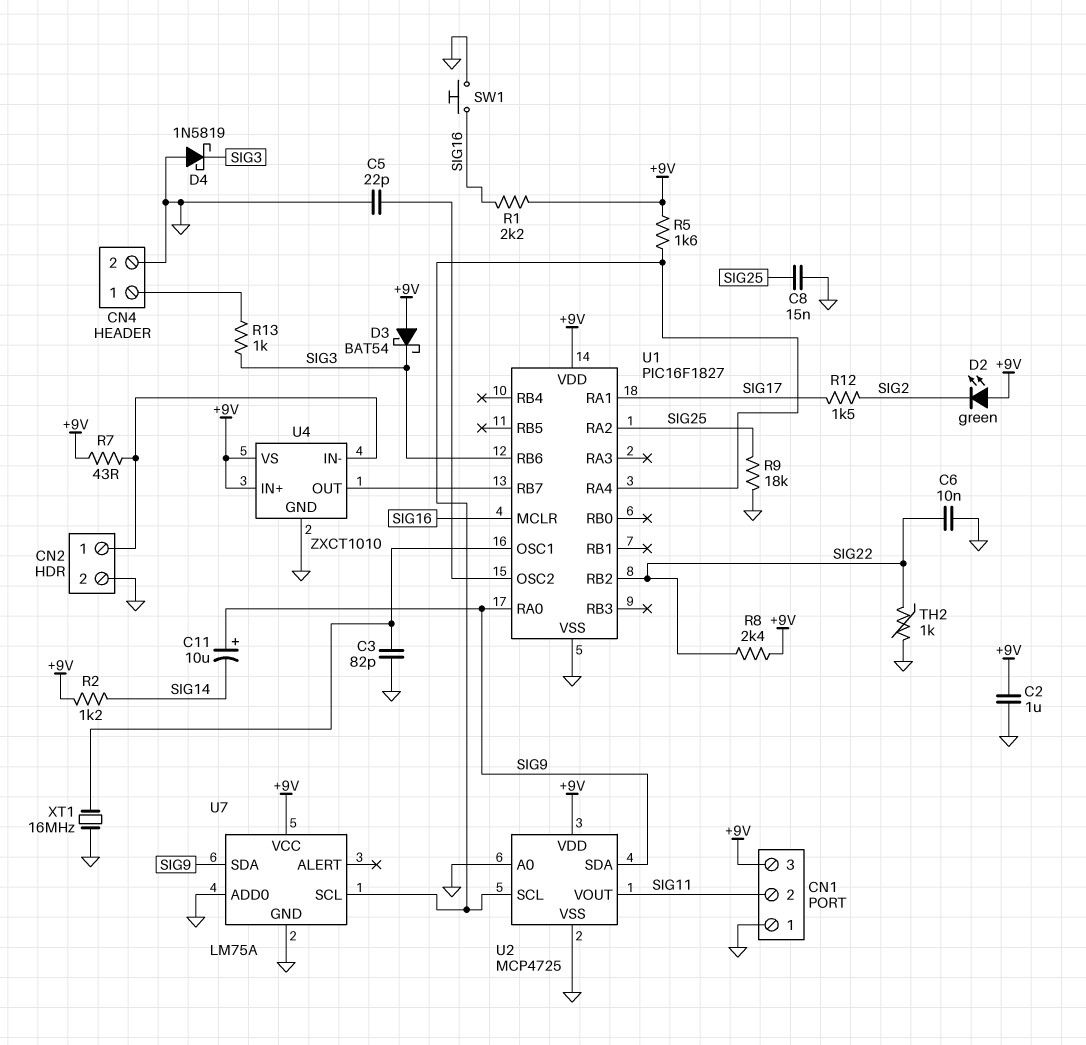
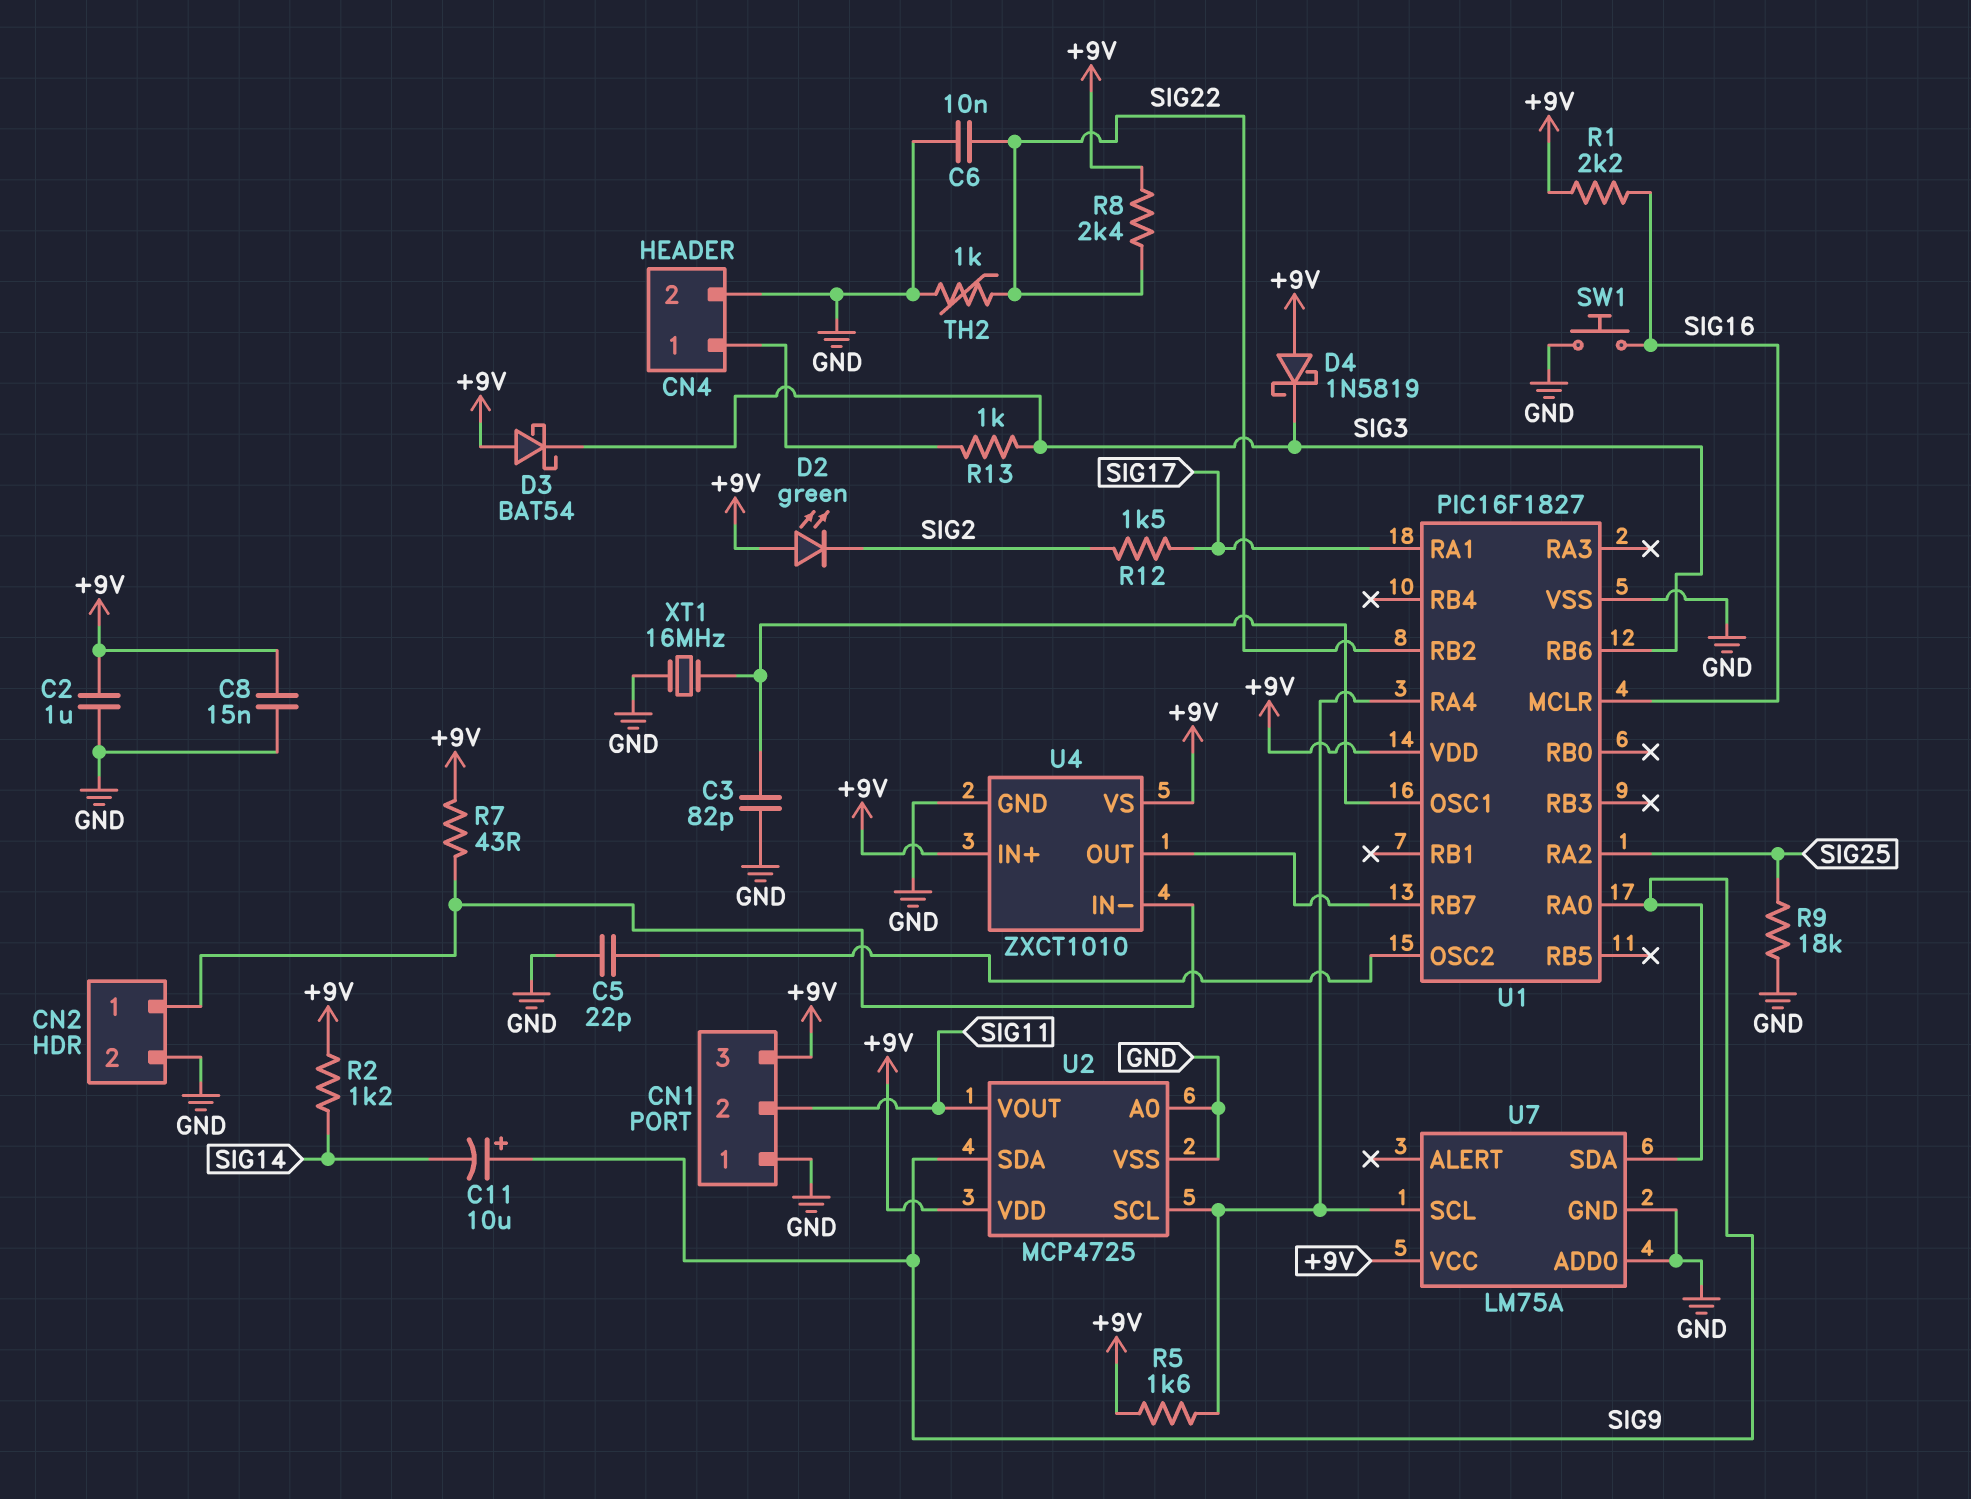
C8: 15nF (GND, SIG25) -> 15nF (+9V, GND)
D4: schottky 1N5819 (A GND, K SIG3) -> schottky 1N5819 (A +9V, K SIG3)

